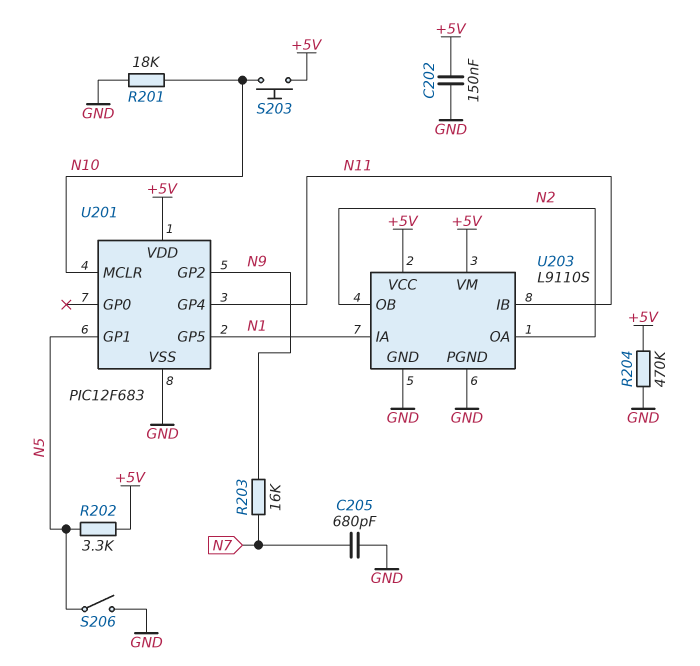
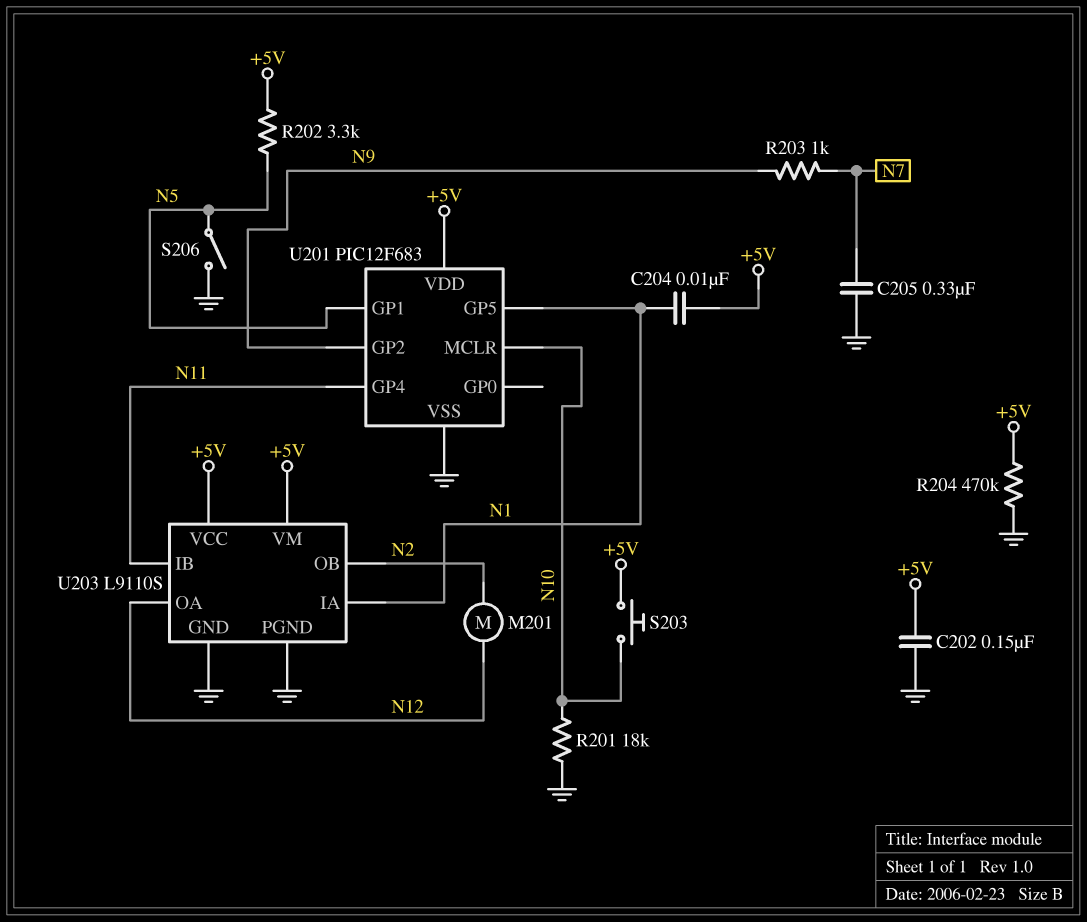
C204: none -> 10nF (+5V, N1)
C205: 680pF (GND, N7) -> 330nF (GND, N7)
M201: none -> motor (N2, N12)
R203: 16k (N7, N9) -> 1k (N7, N9)
U203 pin OA: N2 -> N12

